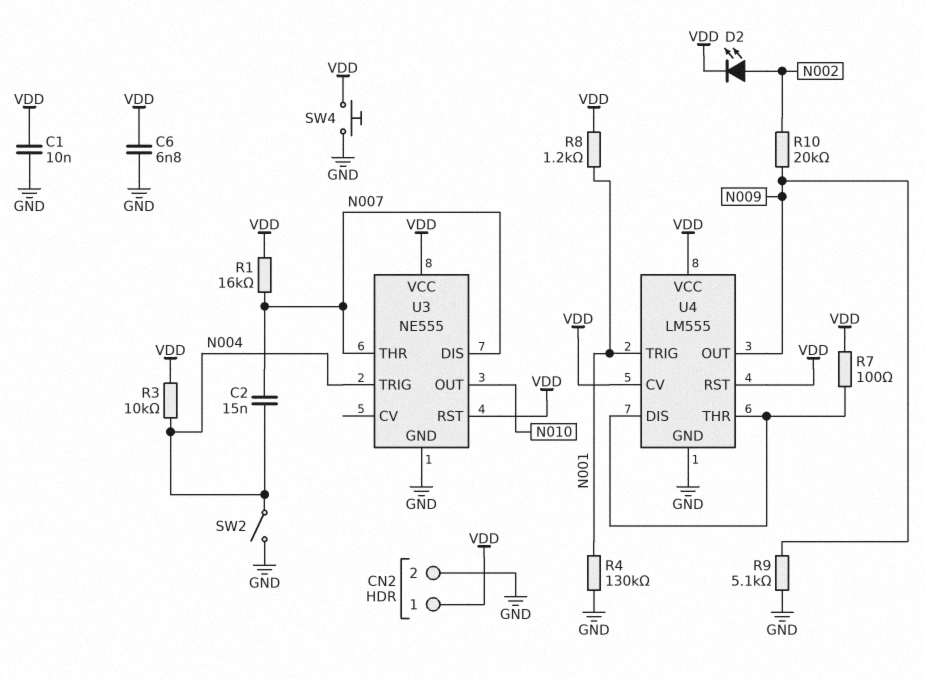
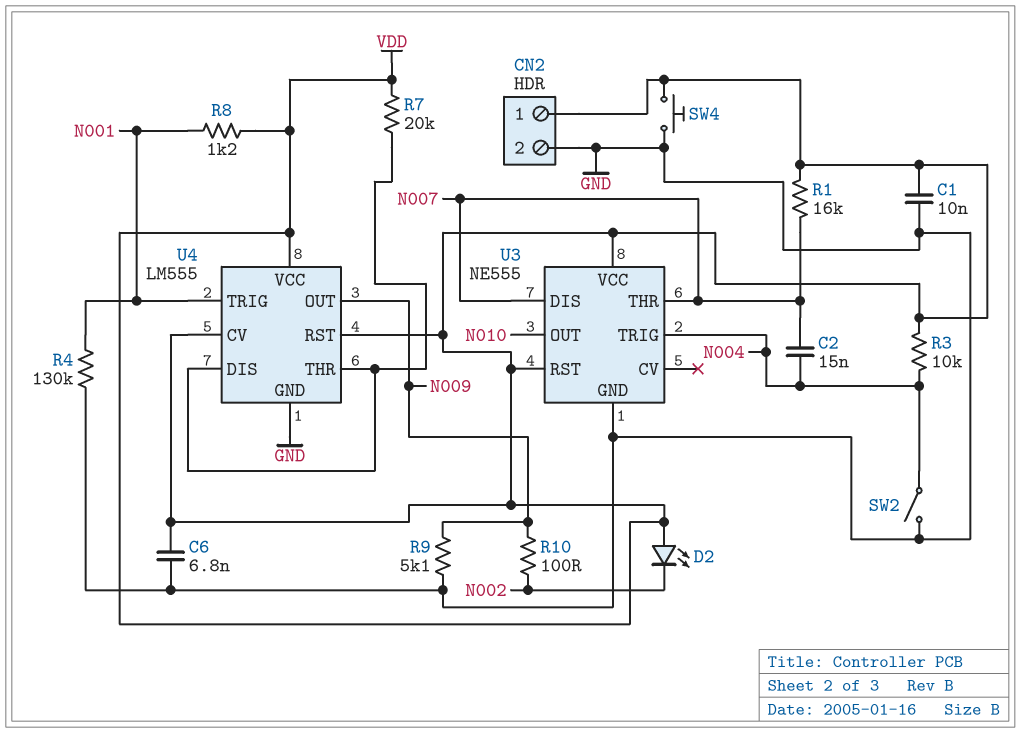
D2: LED (A N002, K VDD) -> LED (A VDD, K N002)
R7: 100 (U4/DIS, VDD) -> 20k (U4/DIS, VDD)
R10: 20k (N002, N009) -> 100 (N002, N009)

